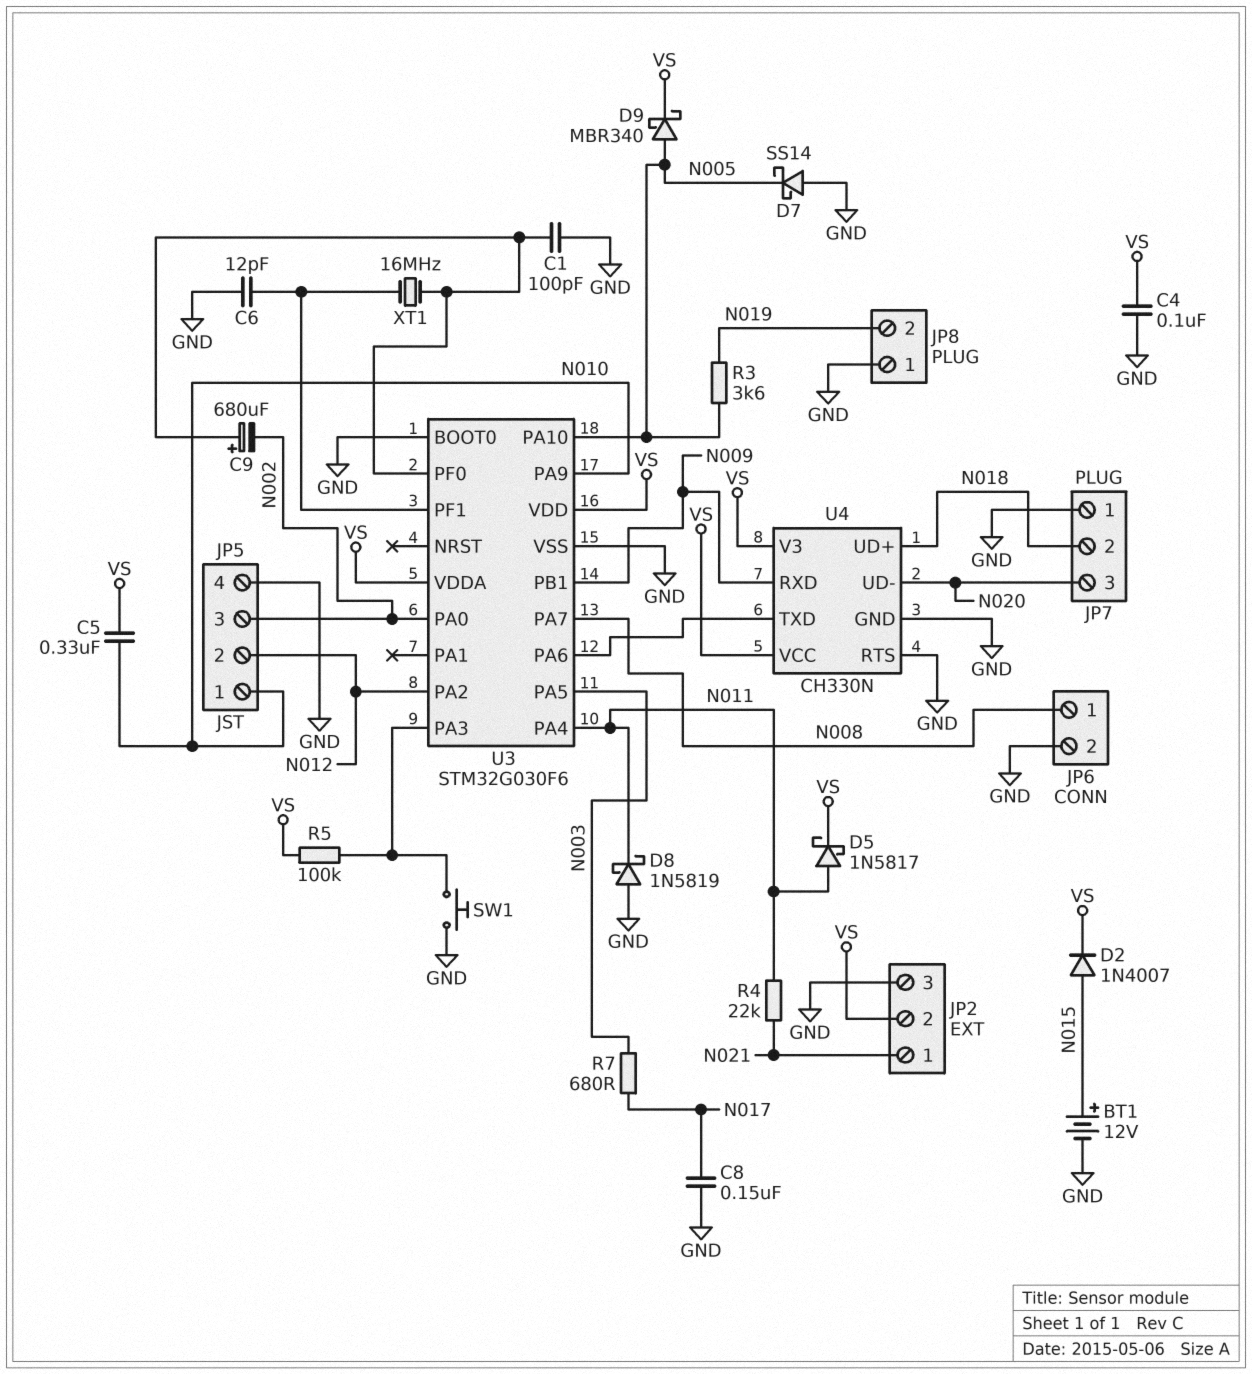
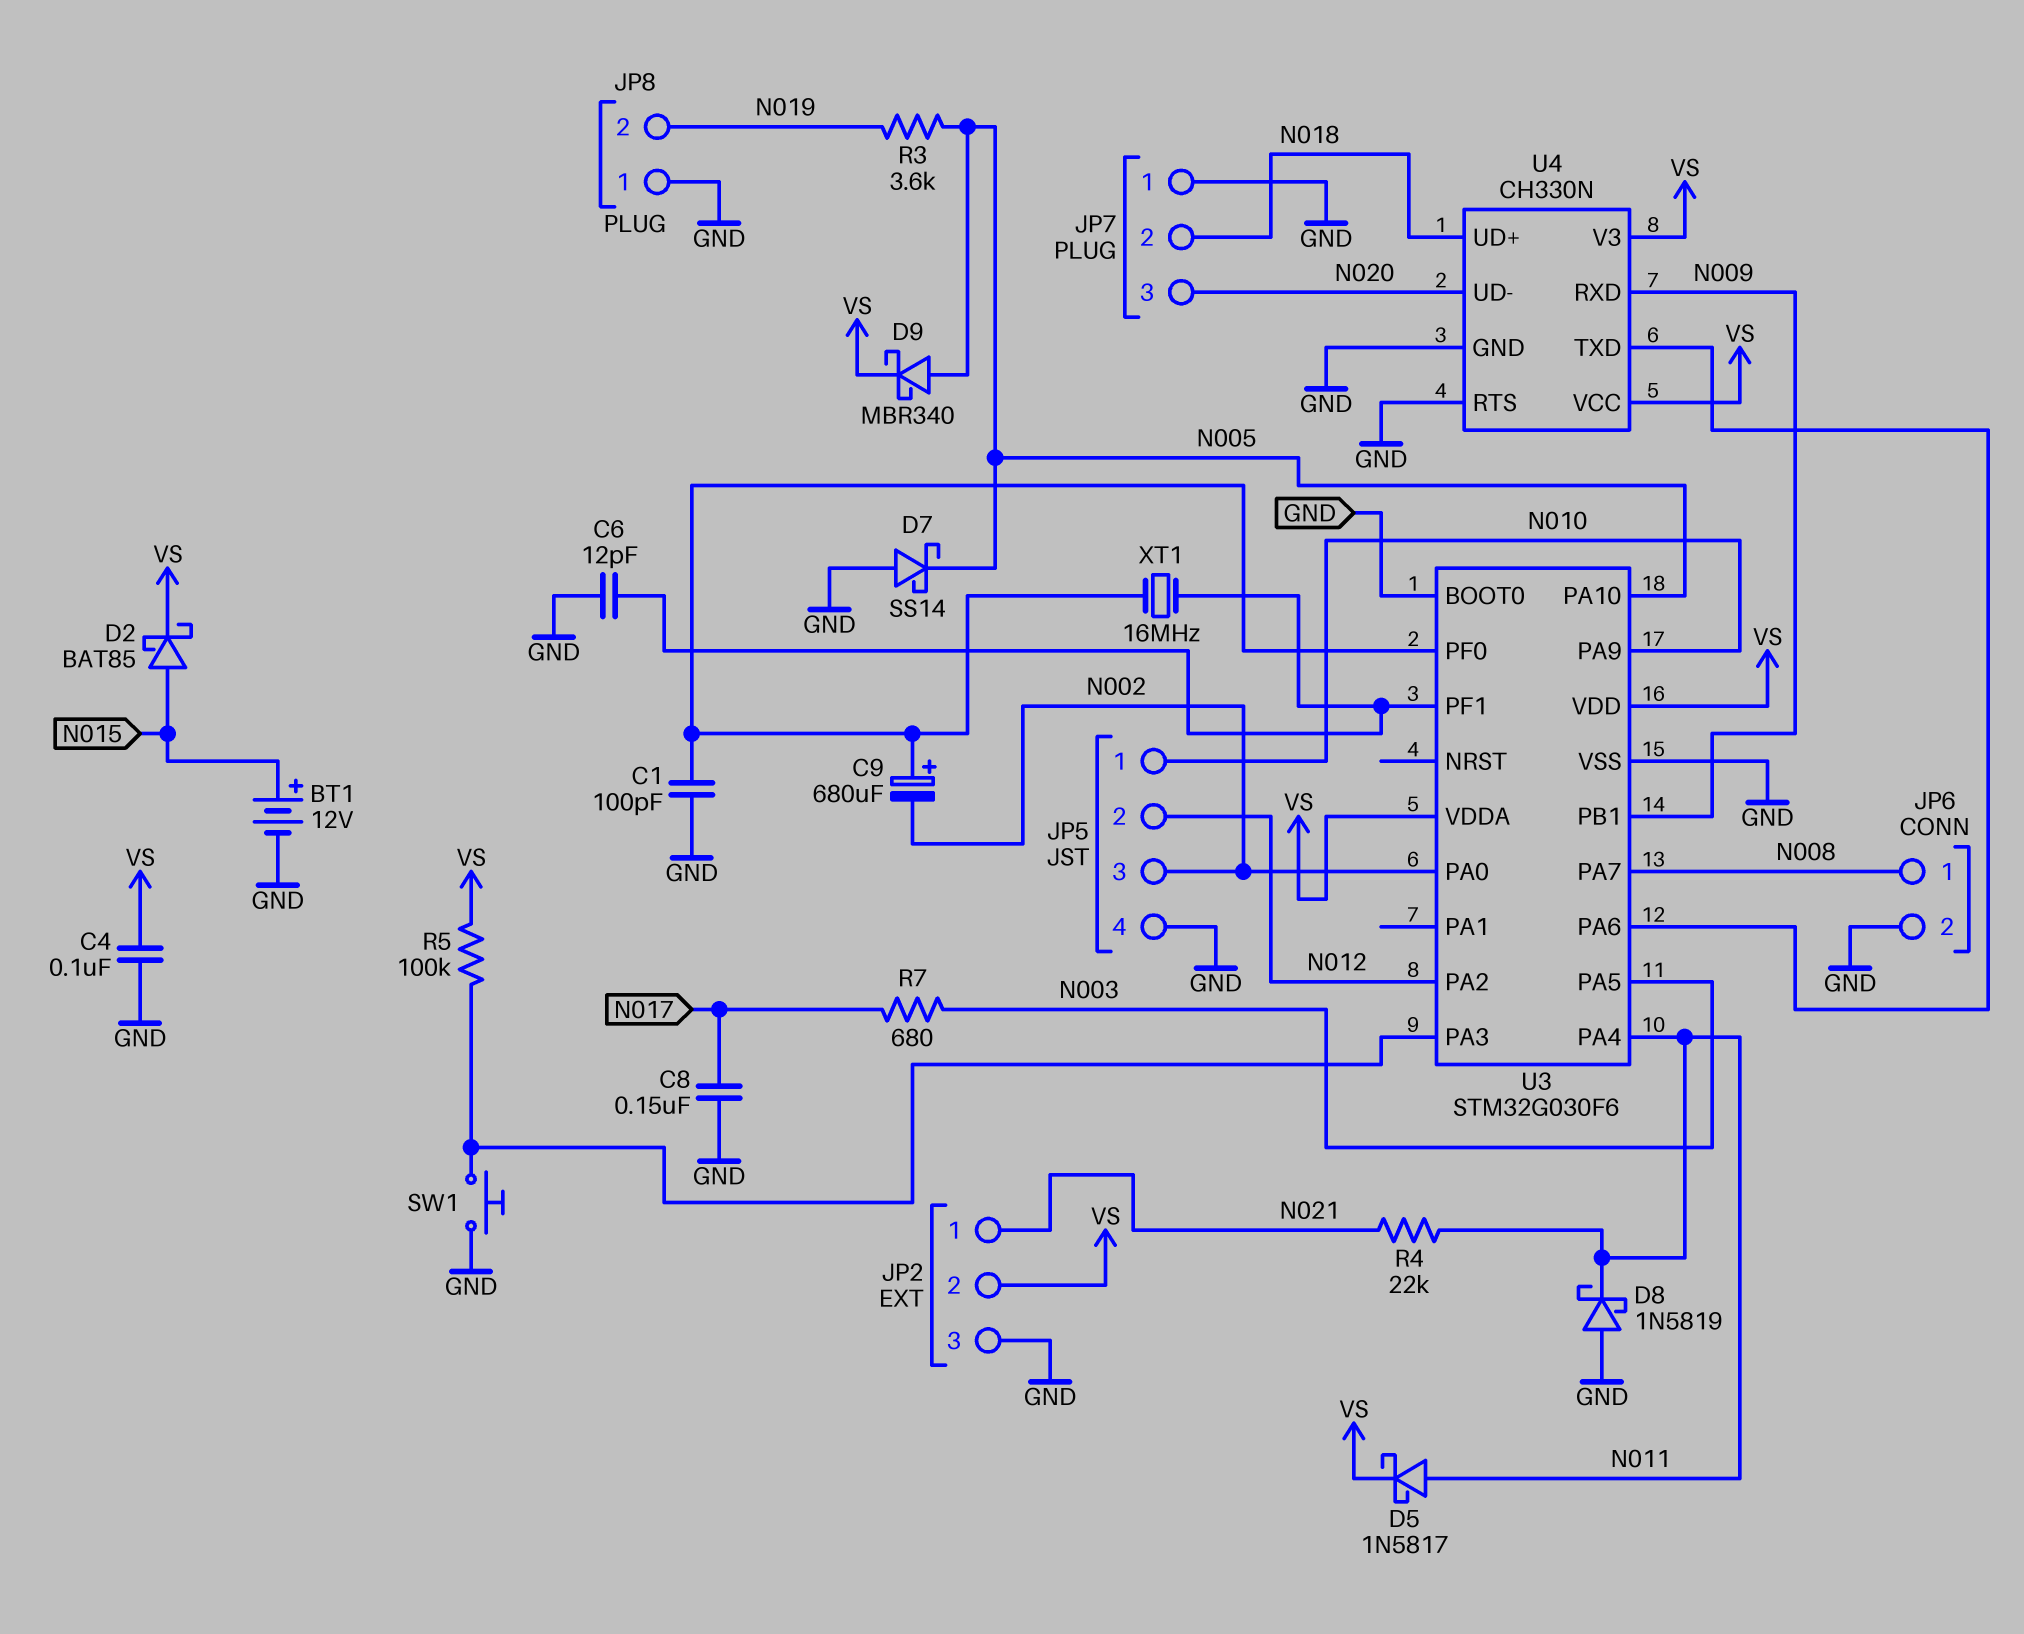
C5: 330nF (N010, VS) -> none
D2: diode 1N4007 (A N015, K VS) -> schottky BAT85 (A N015, K VS)

